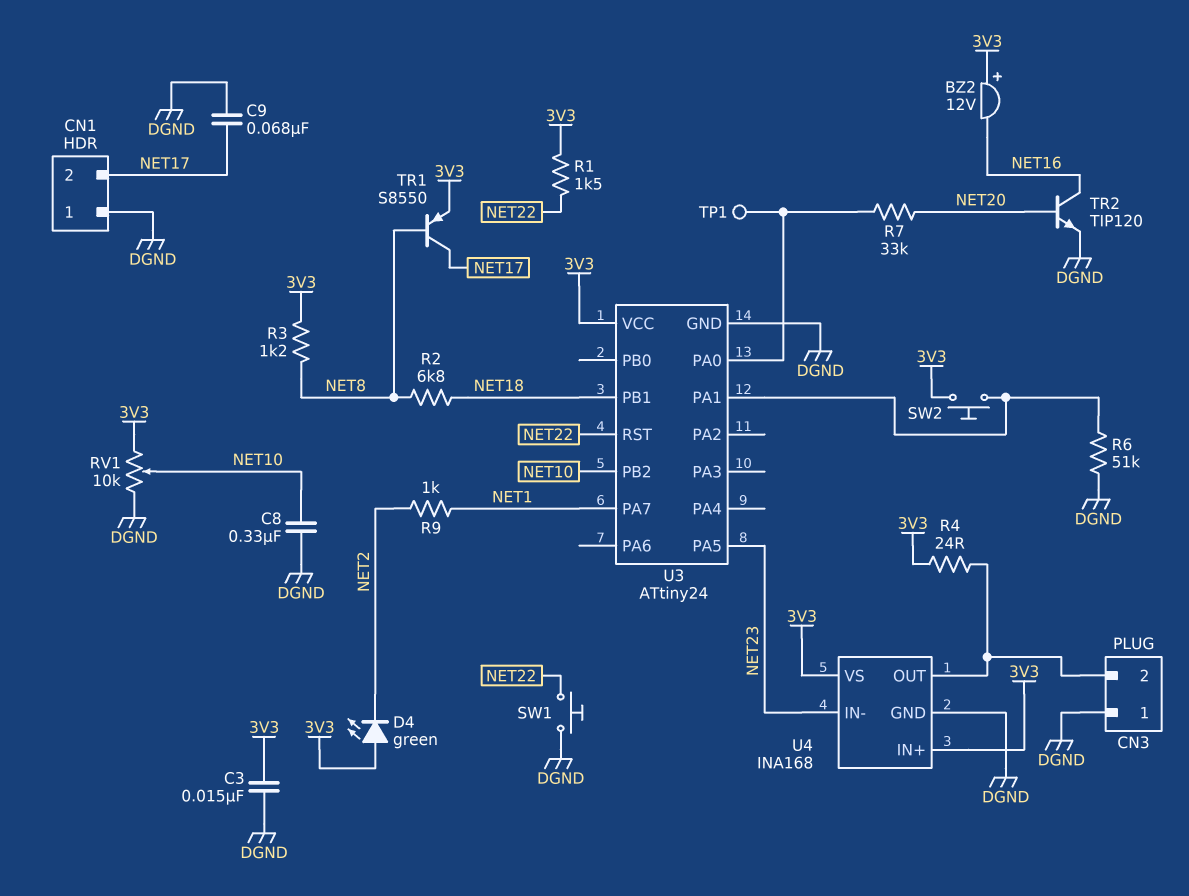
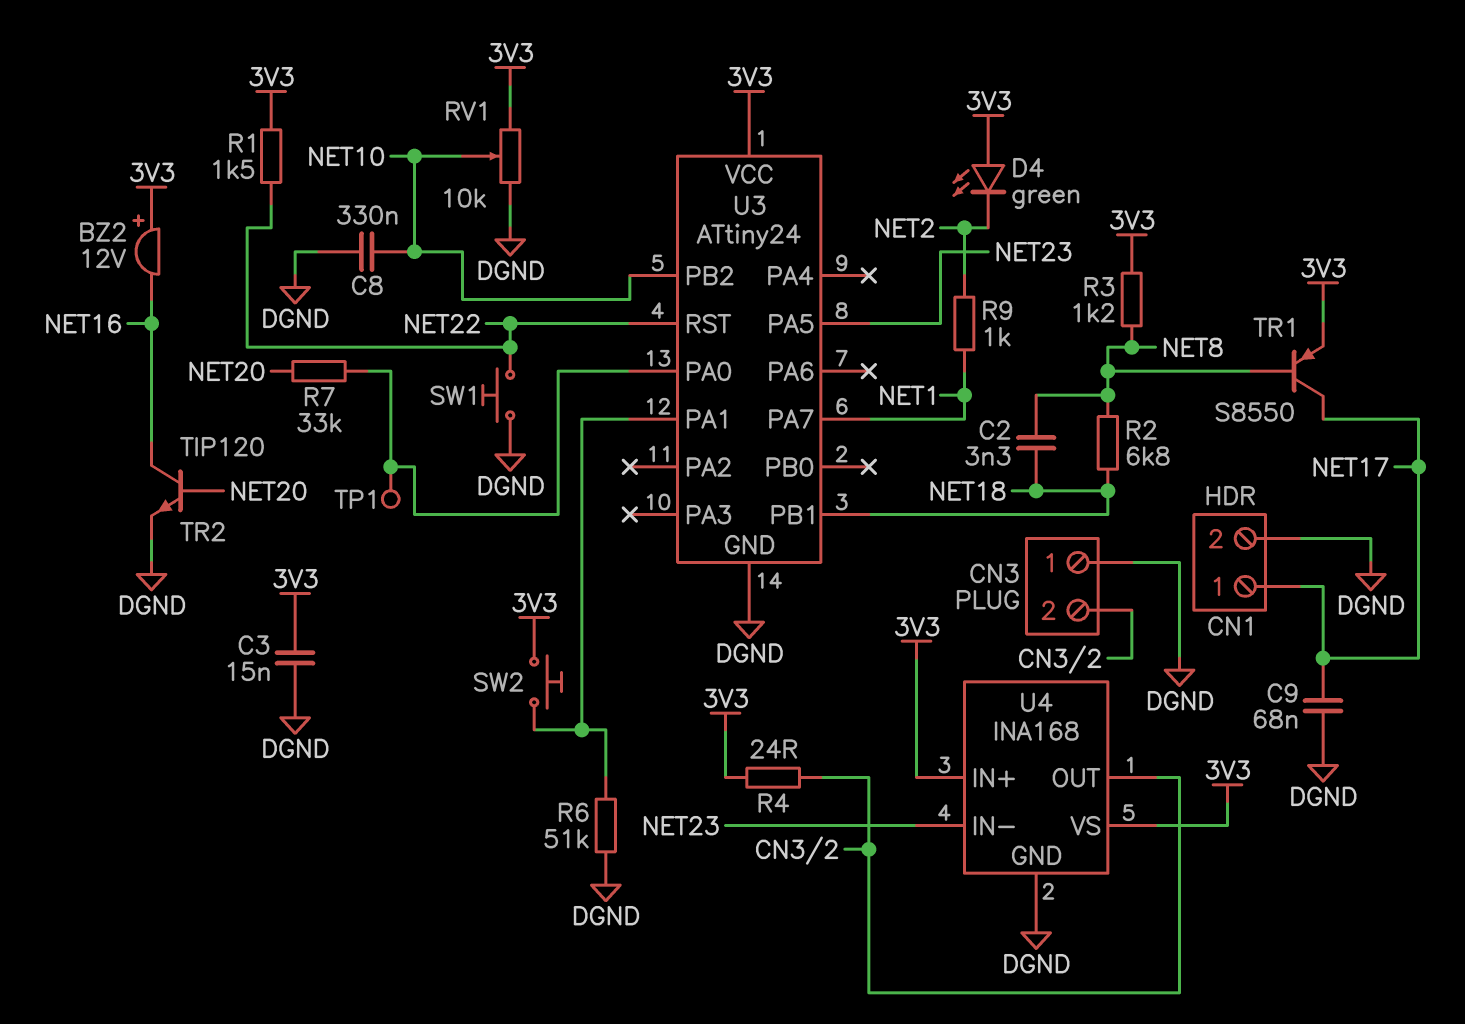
C2: none -> 3.3nF (NET8, NET18)
CN1 pin 1: DGND -> NET17
CN1 pin 2: NET17 -> DGND

